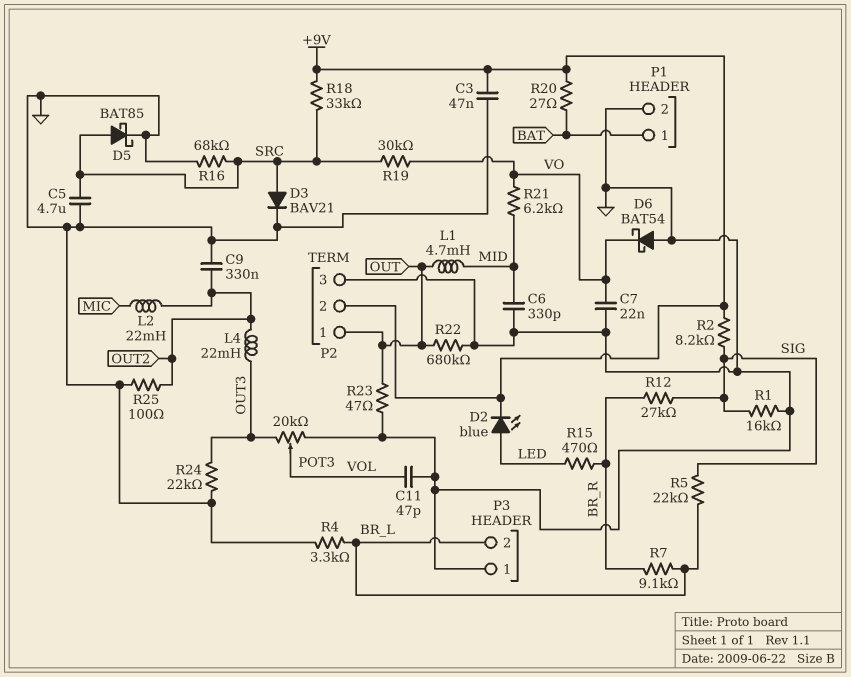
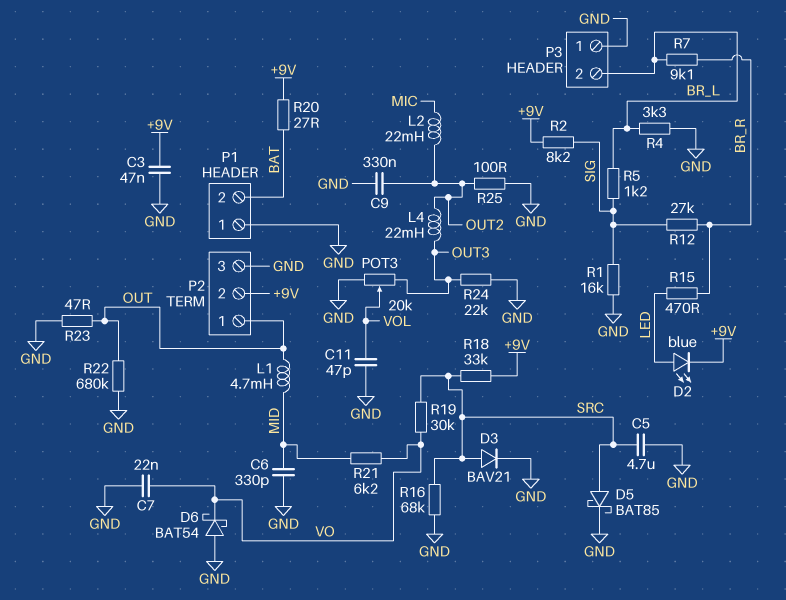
P1 pin 1: BAT -> GND
P1 pin 2: GND -> BAT
R5: 22k (BR_L, SIG) -> 1.2k (BR_L, SIG)

